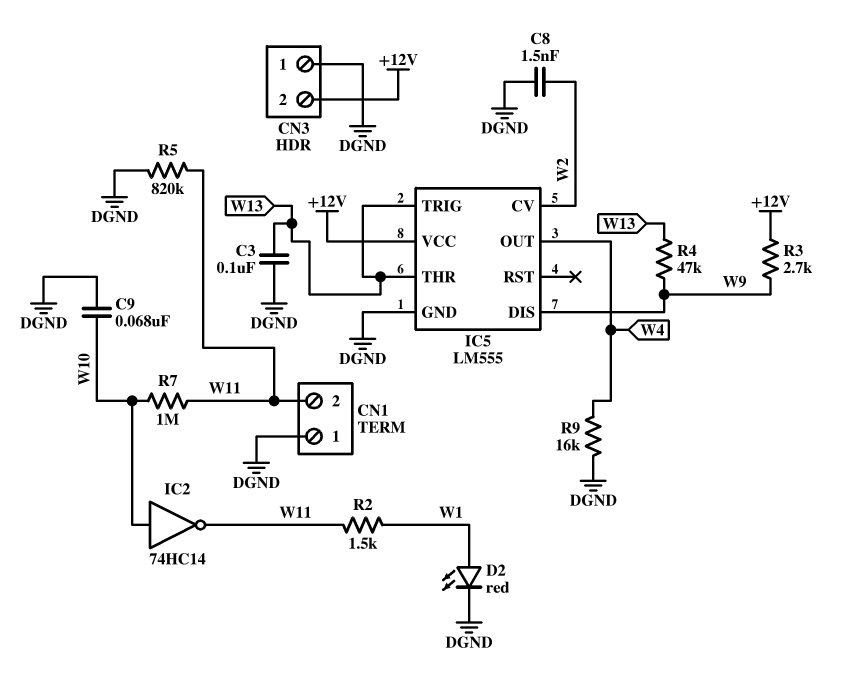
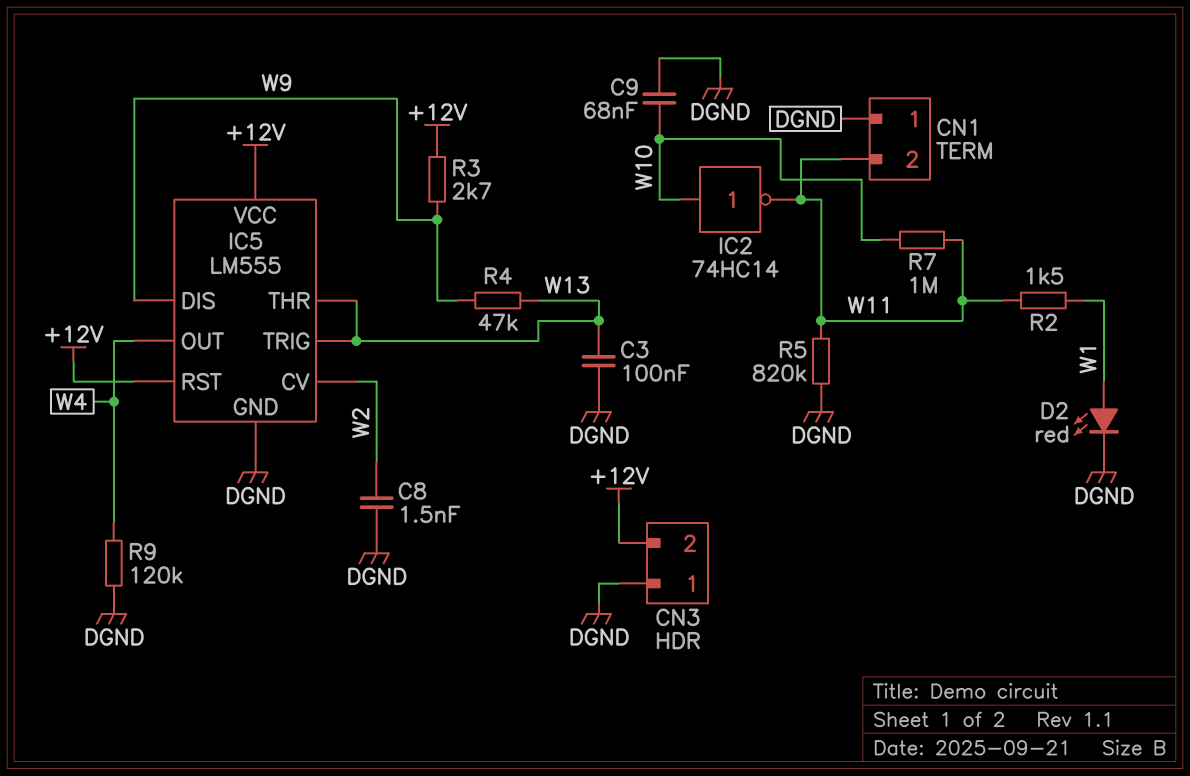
IC5 pin RST: none -> +12V
R9: 16k (DGND, W4) -> 120k (DGND, W4)

